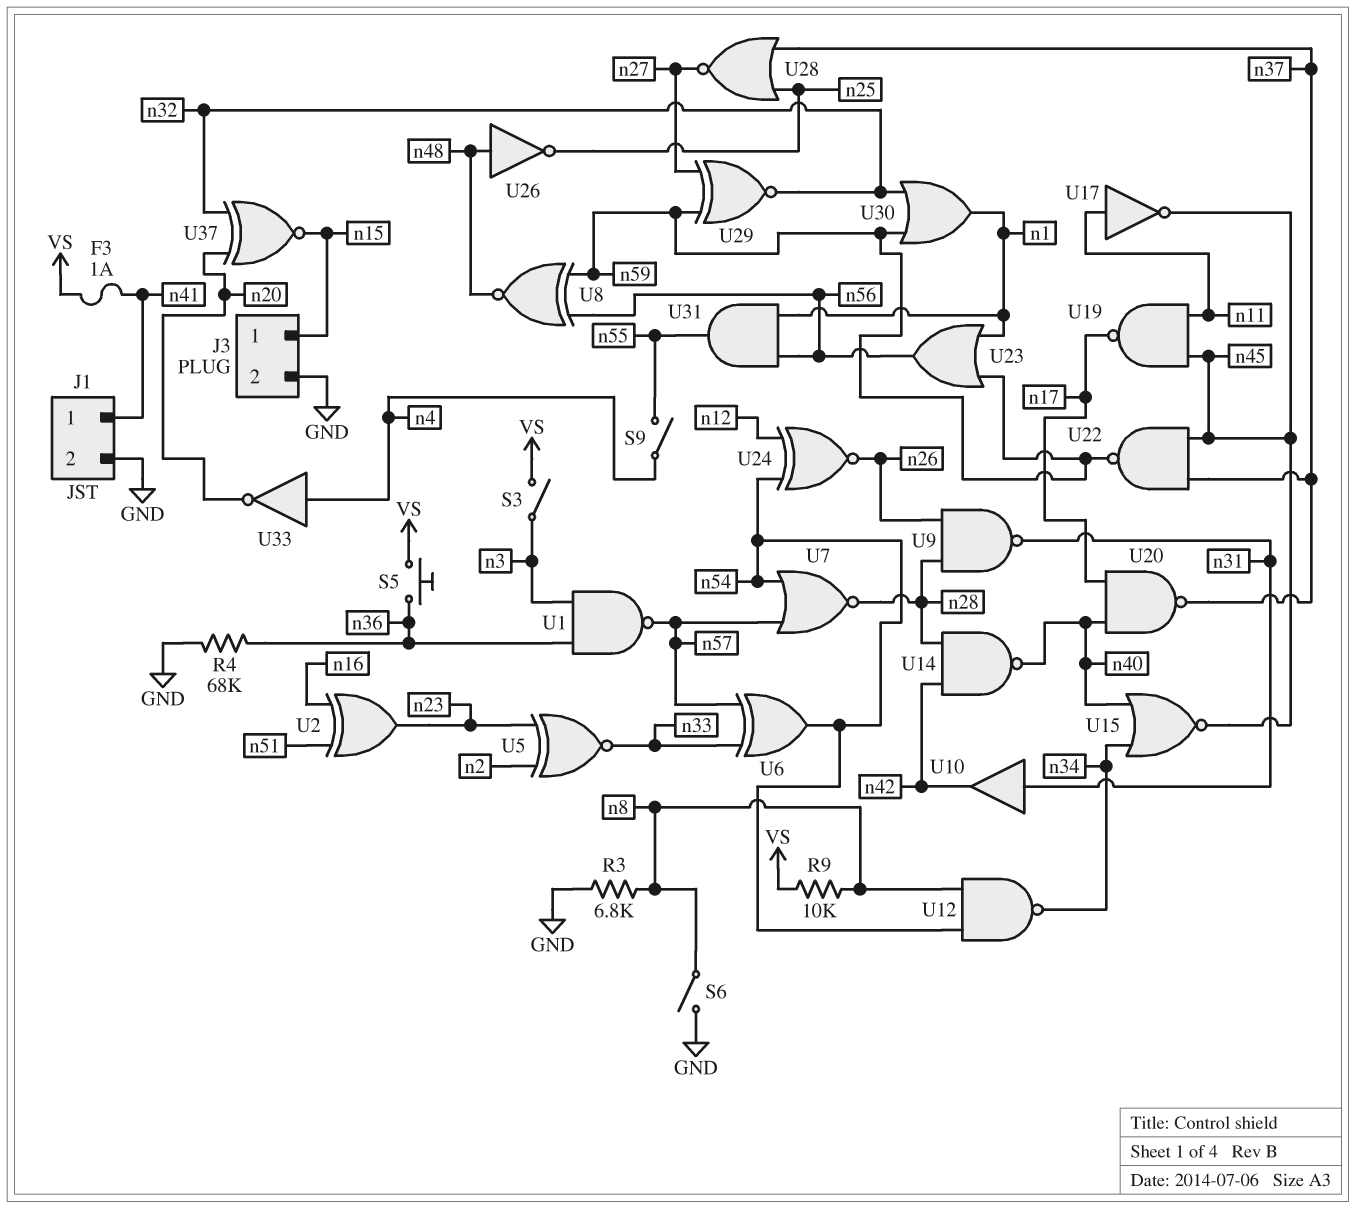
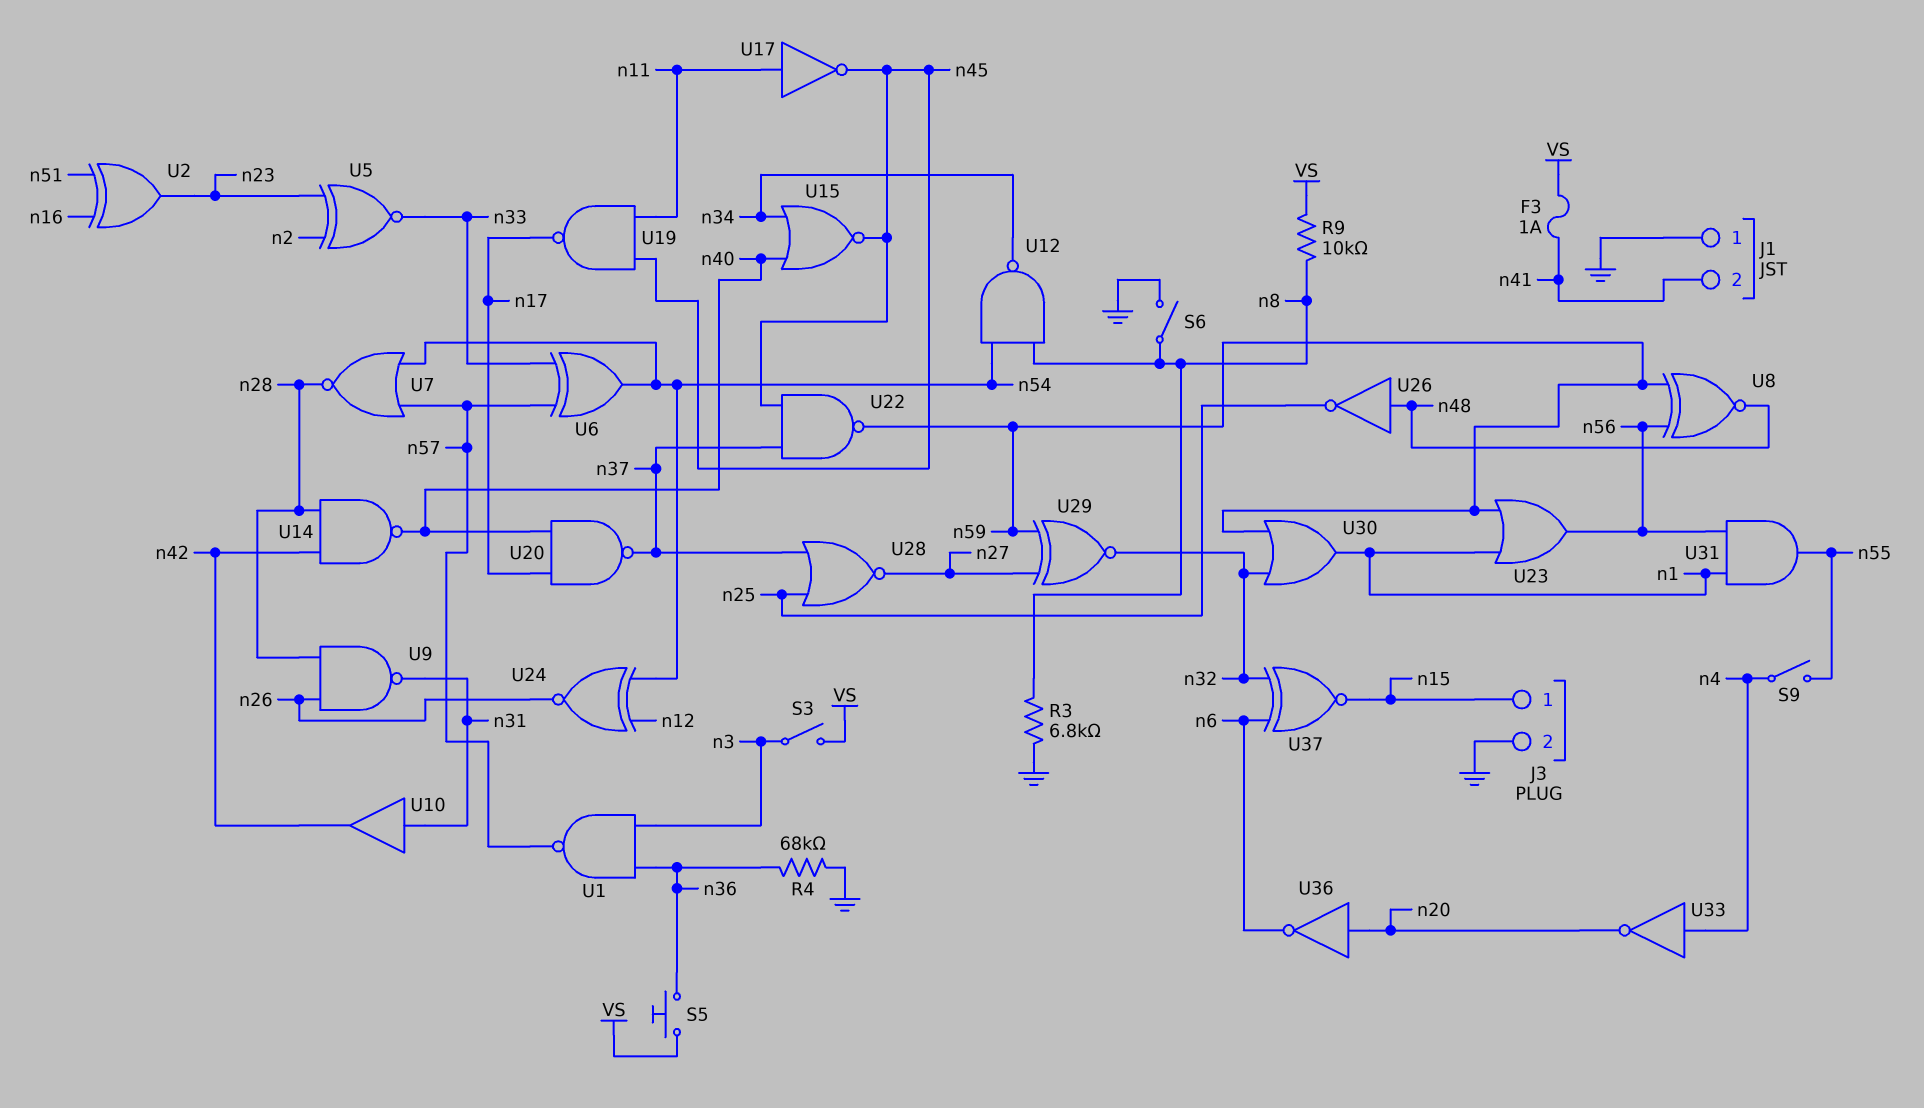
J1 pin 1: n41 -> GND
J1 pin 2: GND -> n41
U36: none -> NOT (in n20, out n6)
U37: XNOR (in n20, in n32, out n15) -> XNOR (in n6, in n32, out n15)

